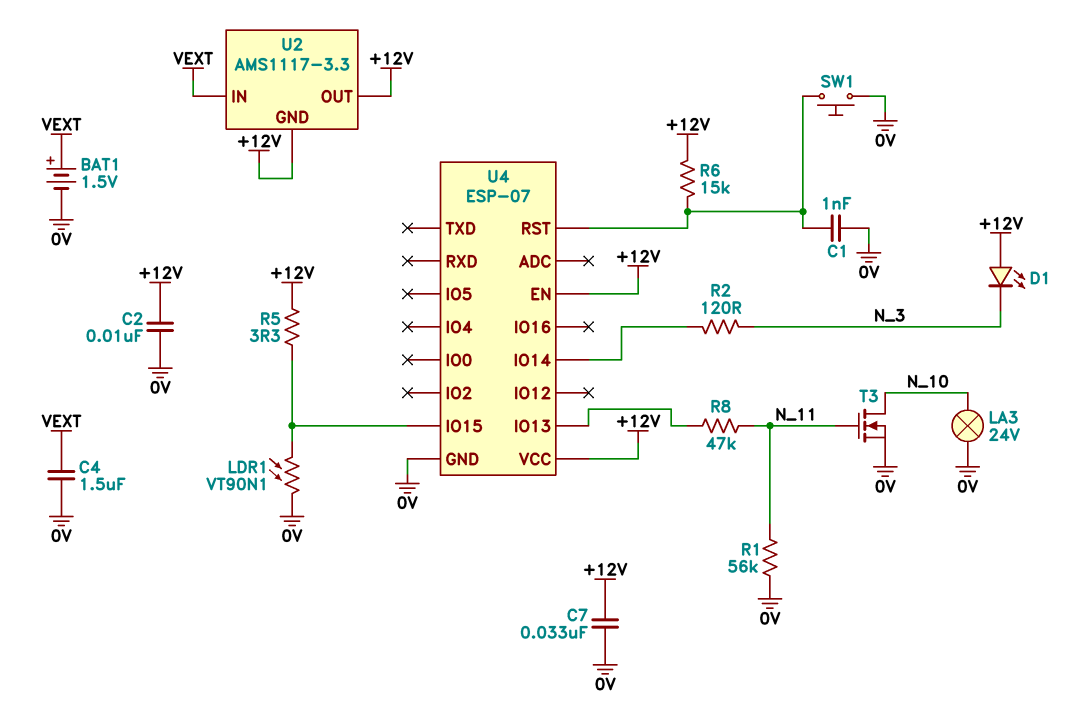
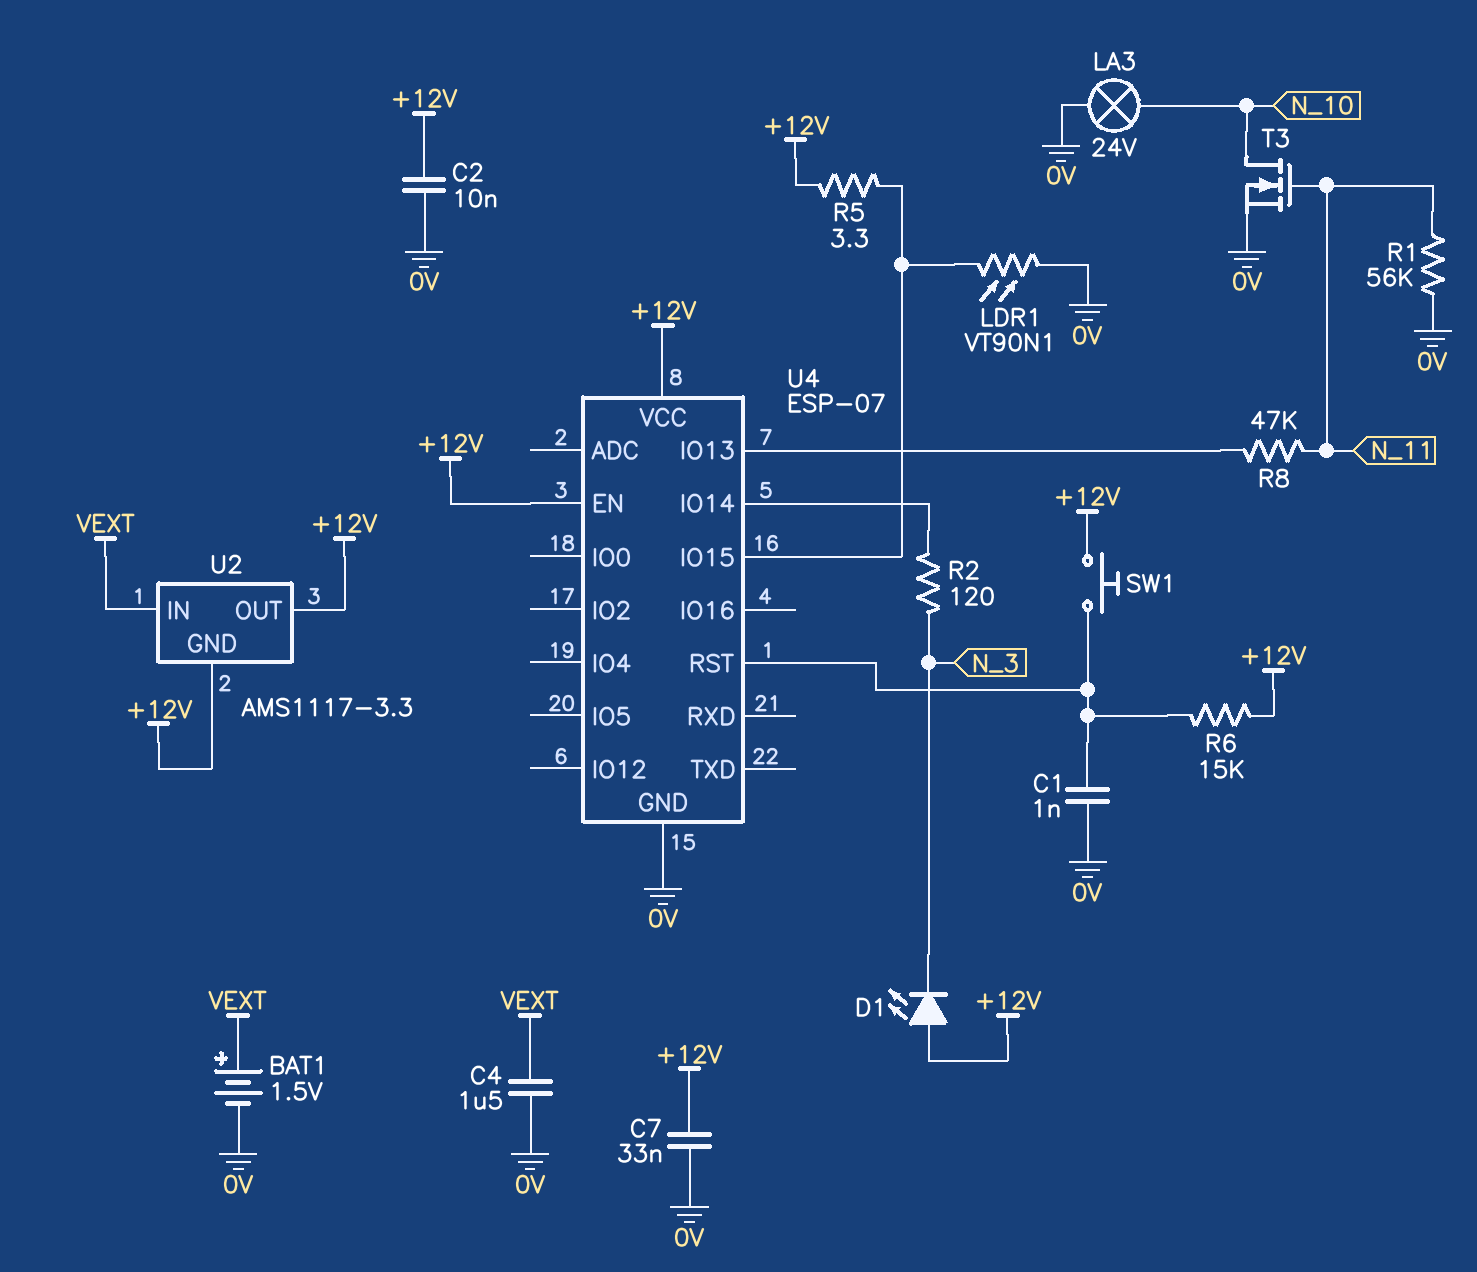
SW1: button (0V, U4/RST) -> button (+12V, U4/RST)

